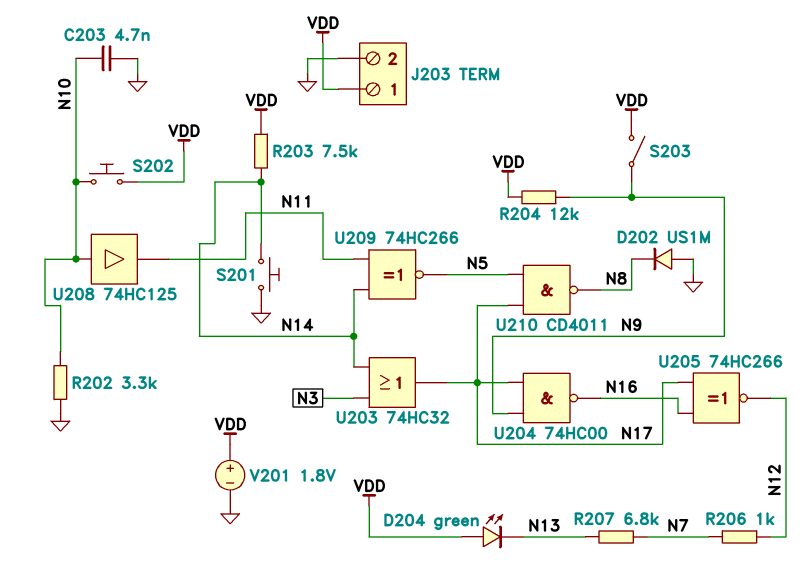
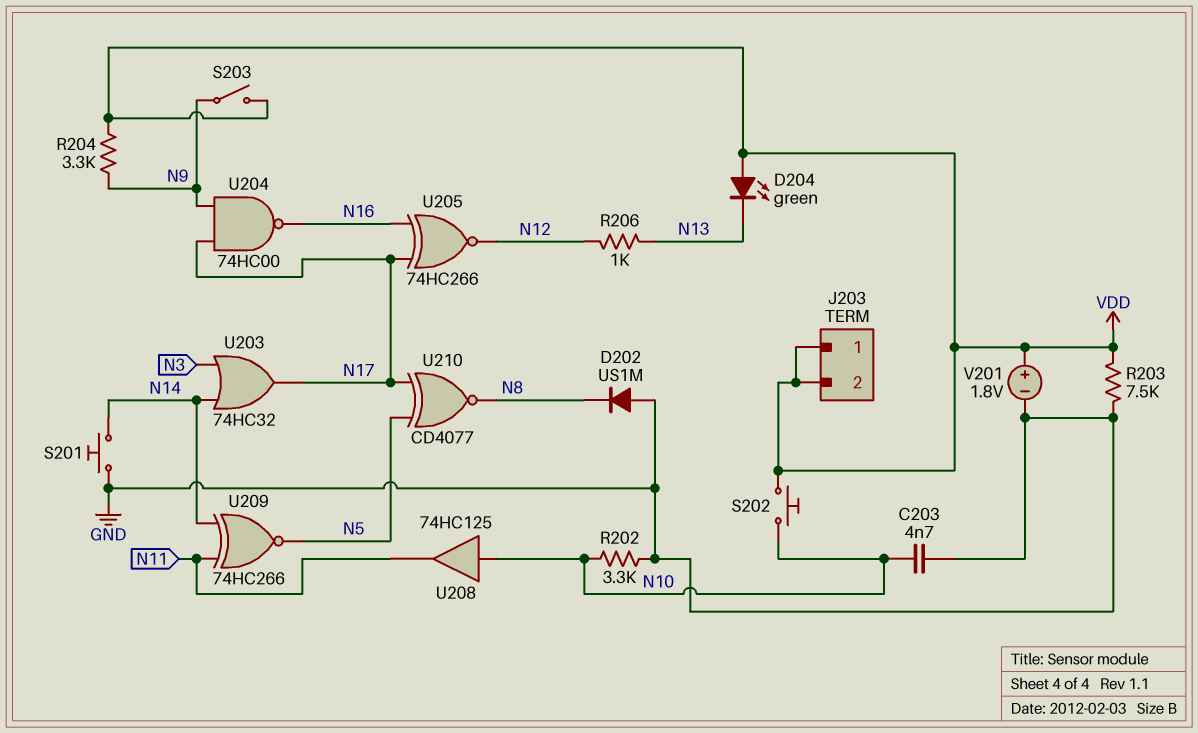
J203 pin 2: GND -> VDD
R203: 7.5k (N14, VDD) -> 7.5k (GND, VDD)
R204: 12k (N9, VDD) -> 3.3k (N9, VDD)
R206: 1k (N7, N12) -> 1k (N12, N13)
R207: 6.8k (N7, N13) -> none
U210: NAND CD4011 (in N5, in N17, out N8) -> XNOR CD4077 (in N5, in N17, out N8)

